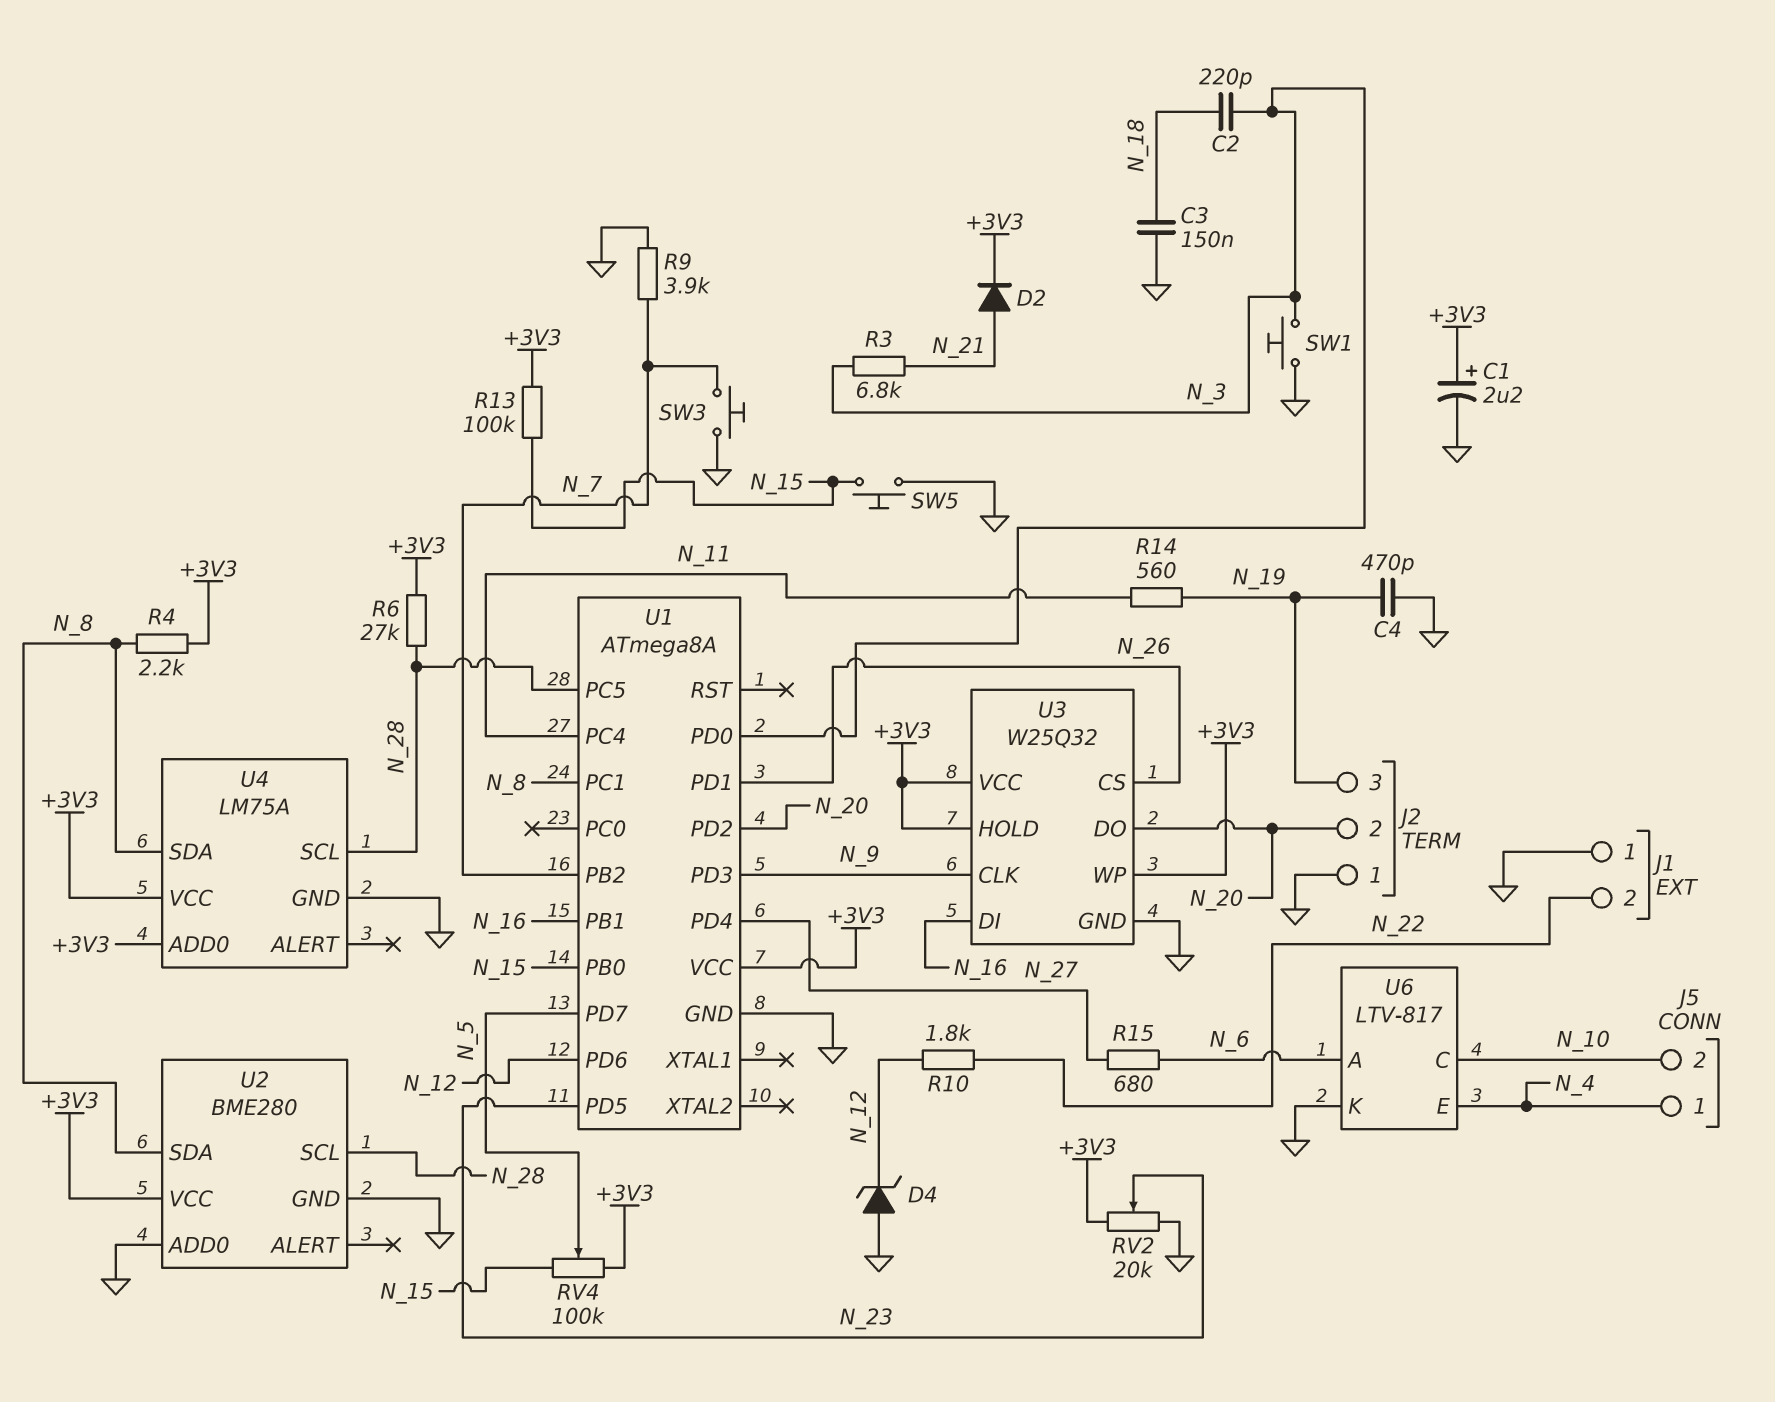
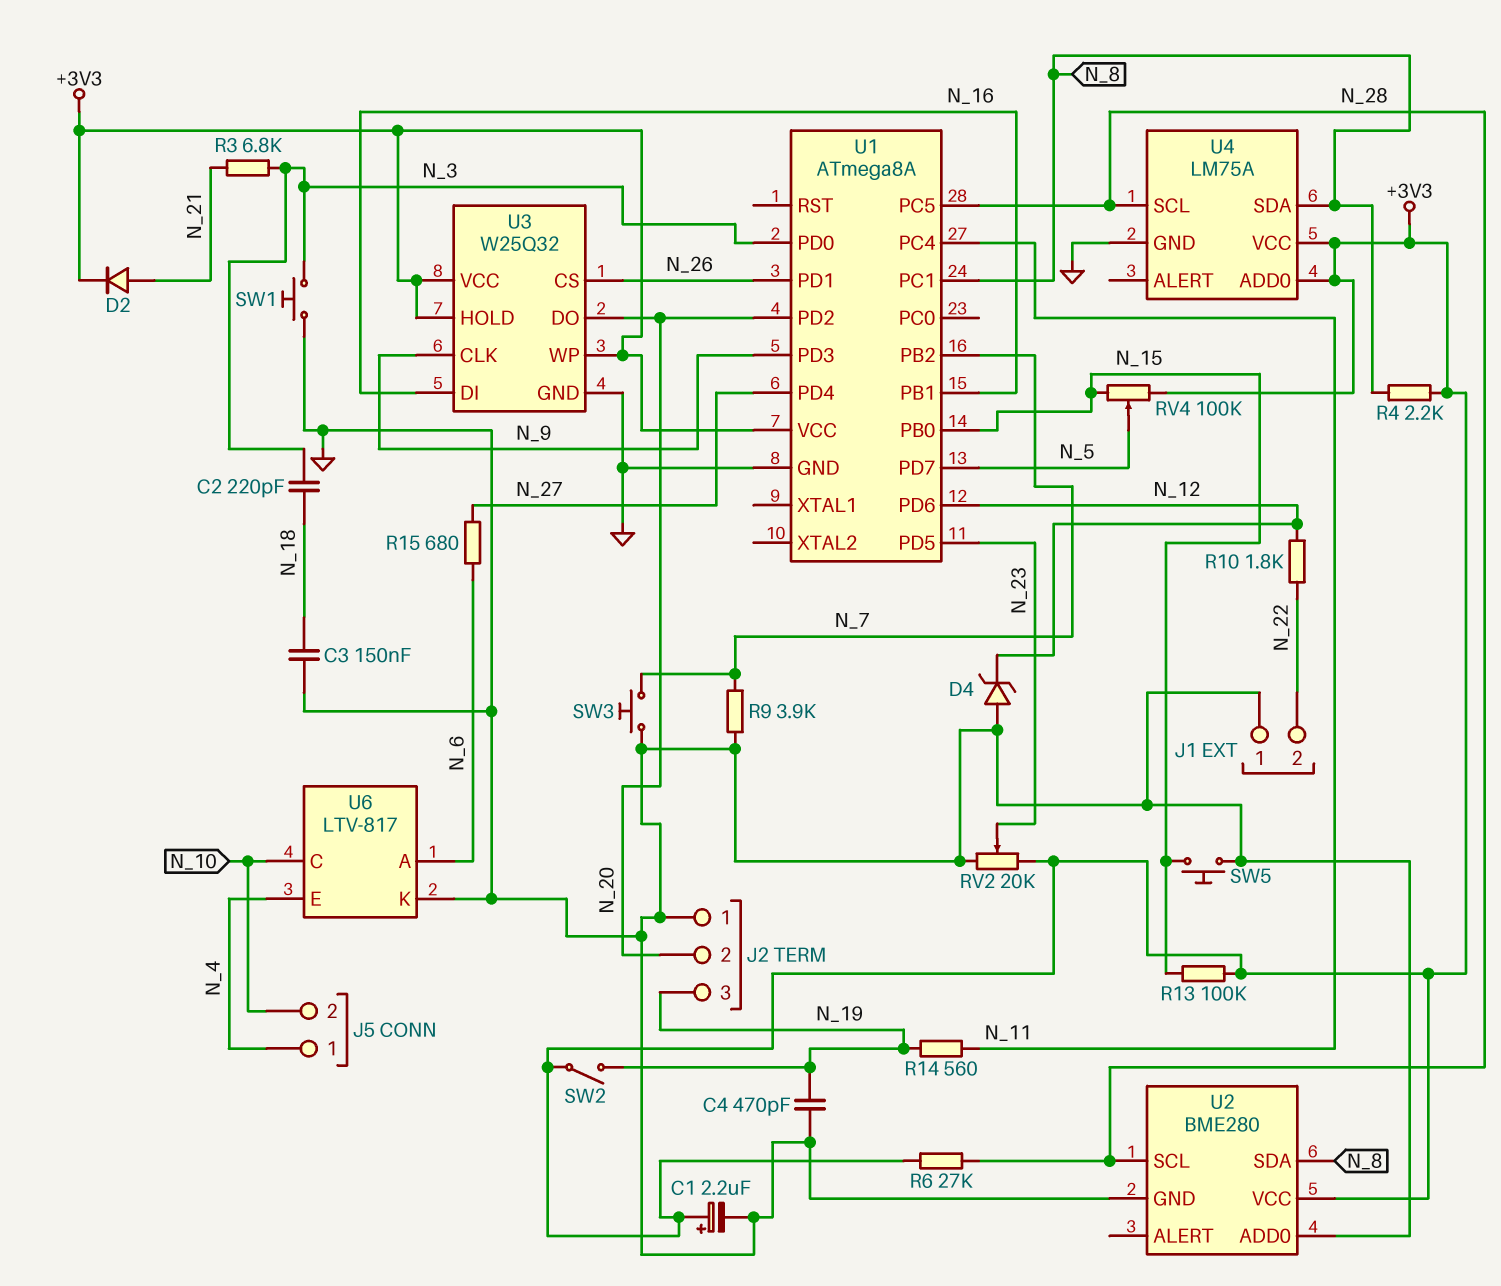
SW2: none -> switch (+3V3, N_19)

